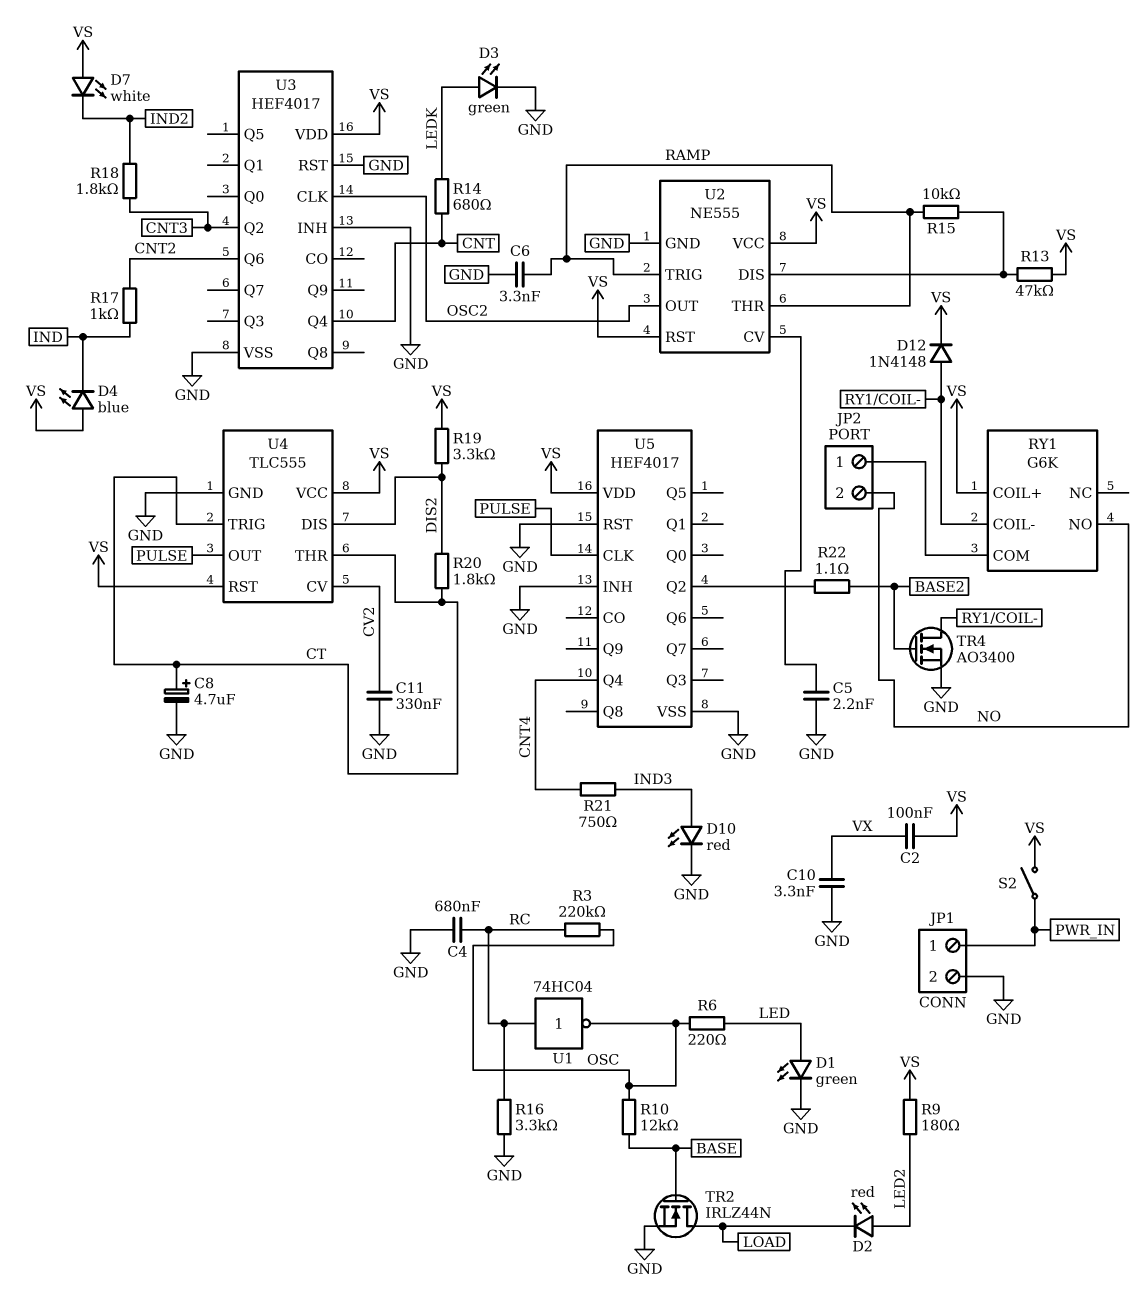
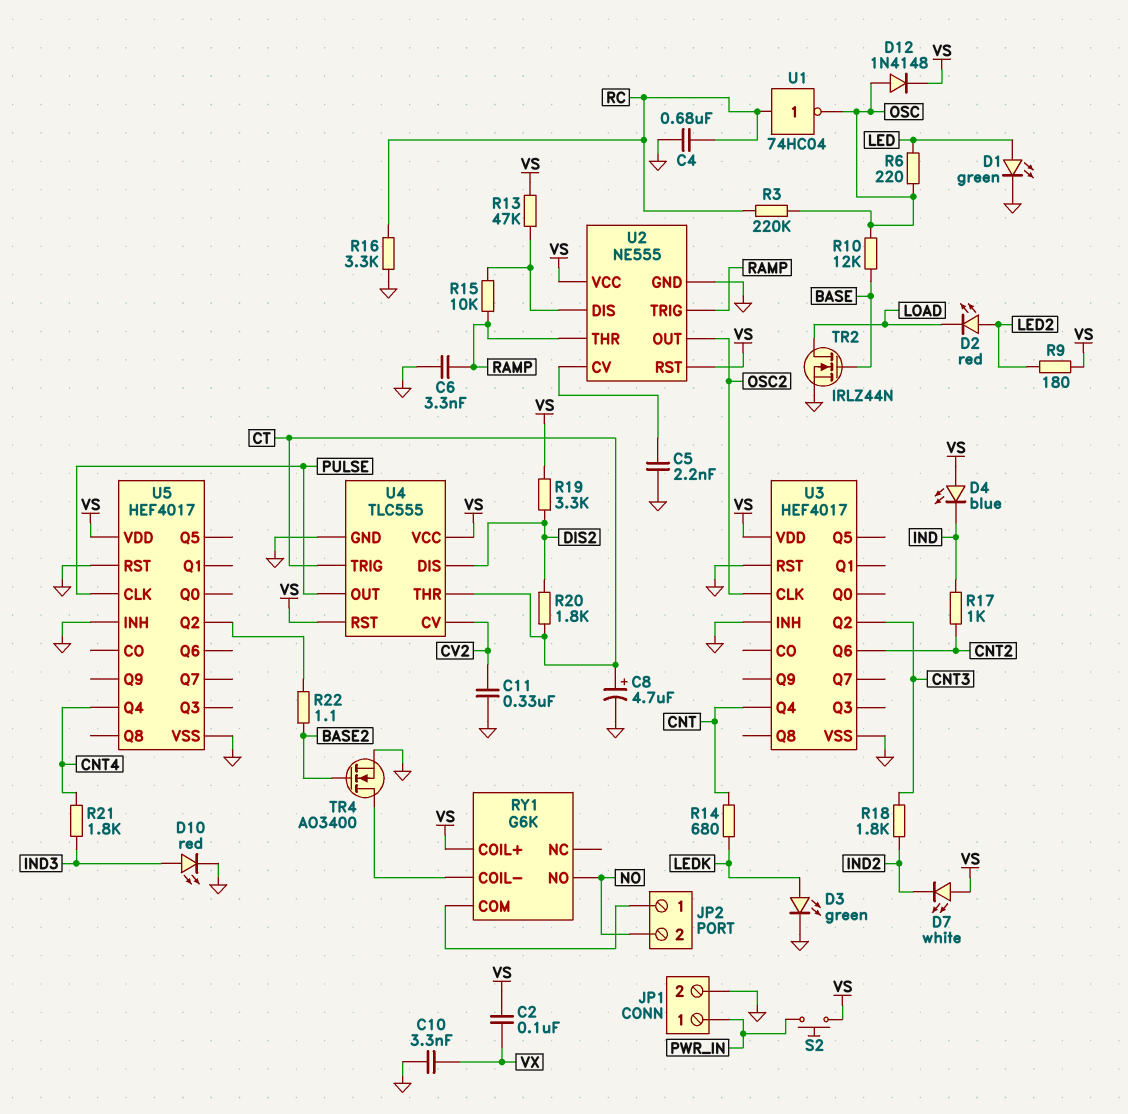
D12: diode 1N4148 (A RY1/COIL-, K VS) -> diode 1N4148 (A OSC, K VS)
R21: 750 (CNT4, IND3) -> 1.8k (CNT4, IND3)
S2: switch (PWR_IN, VS) -> button (PWR_IN, VS)

